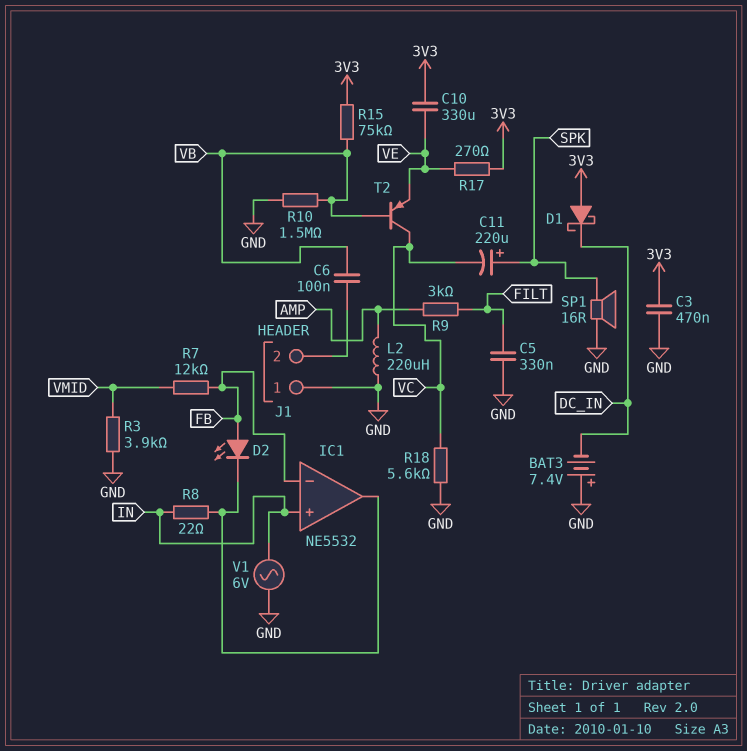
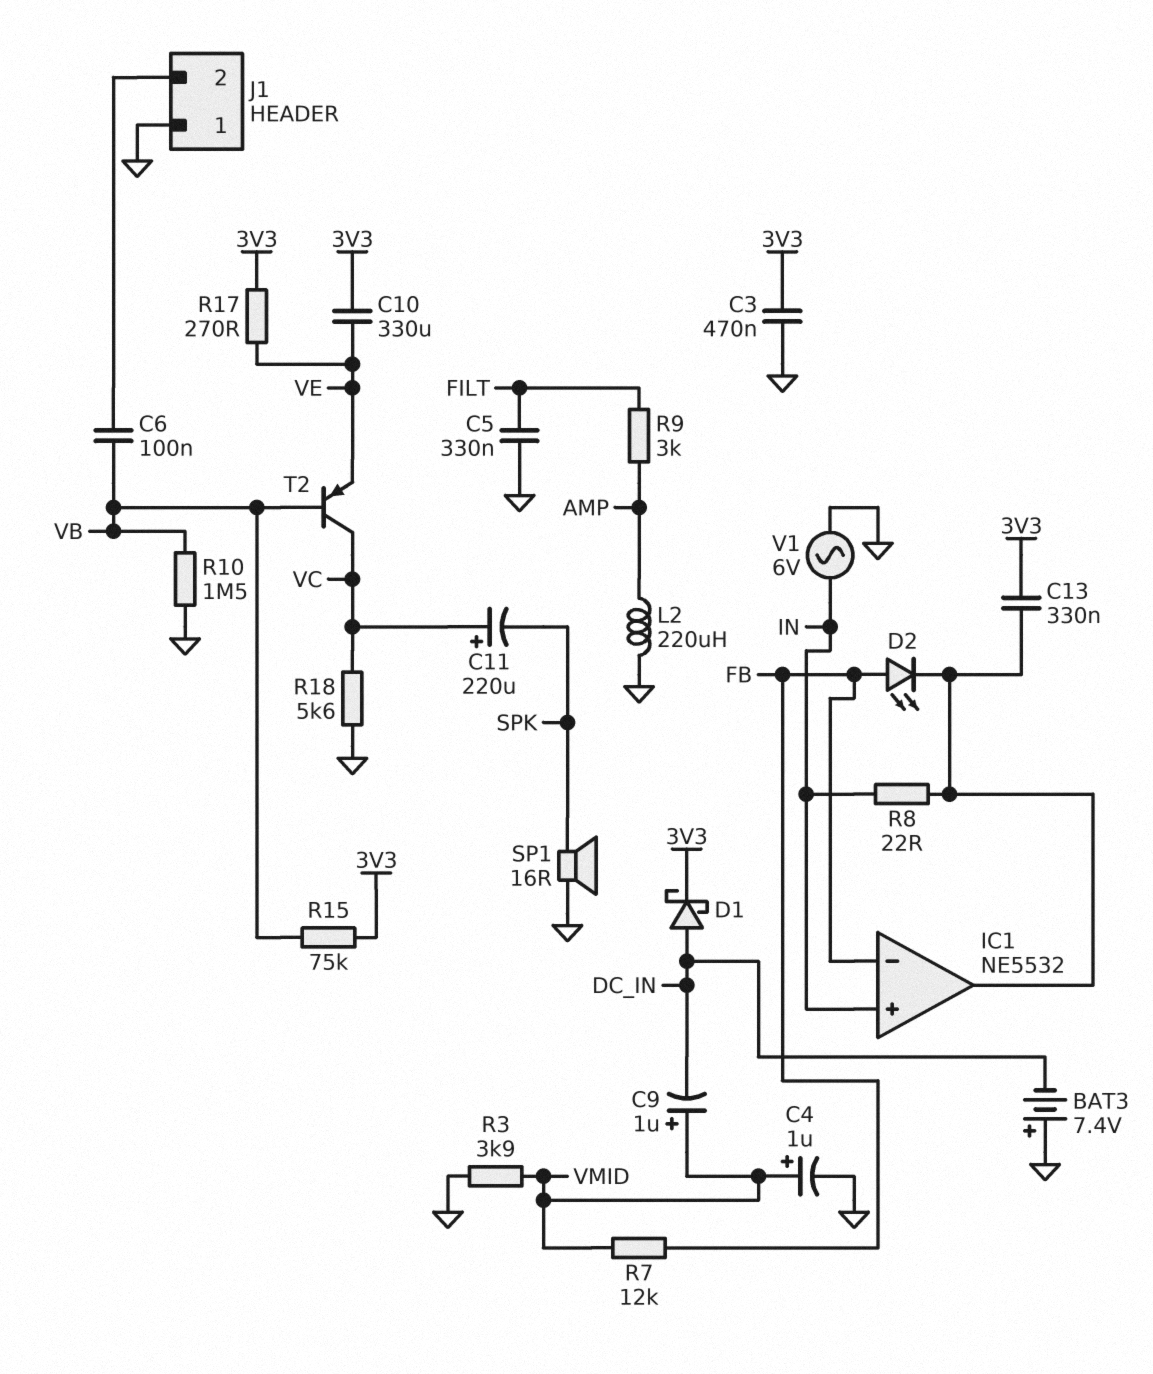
C4: none -> 1uF (plus VMID, minus GND)
C9: none -> 1uF (plus VMID, minus DC_IN)
C11: 220uF (plus SPK, minus VC) -> 220uF (plus VC, minus SPK)
C13: none -> 330nF (3V3, IC1/out)
D1: schottky (A 3V3, K DC_IN) -> schottky (A DC_IN, K 3V3)

